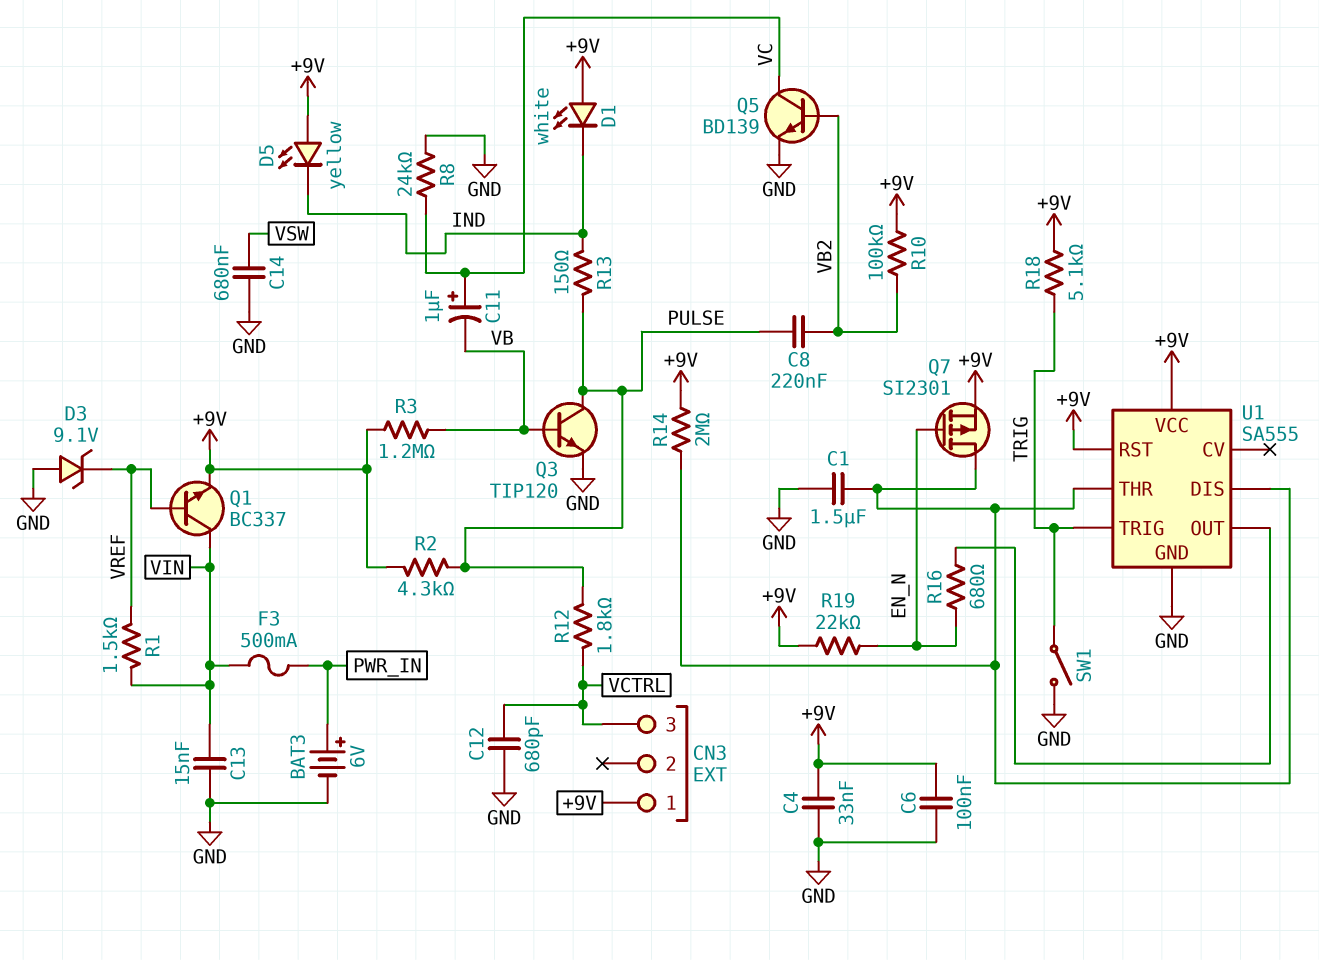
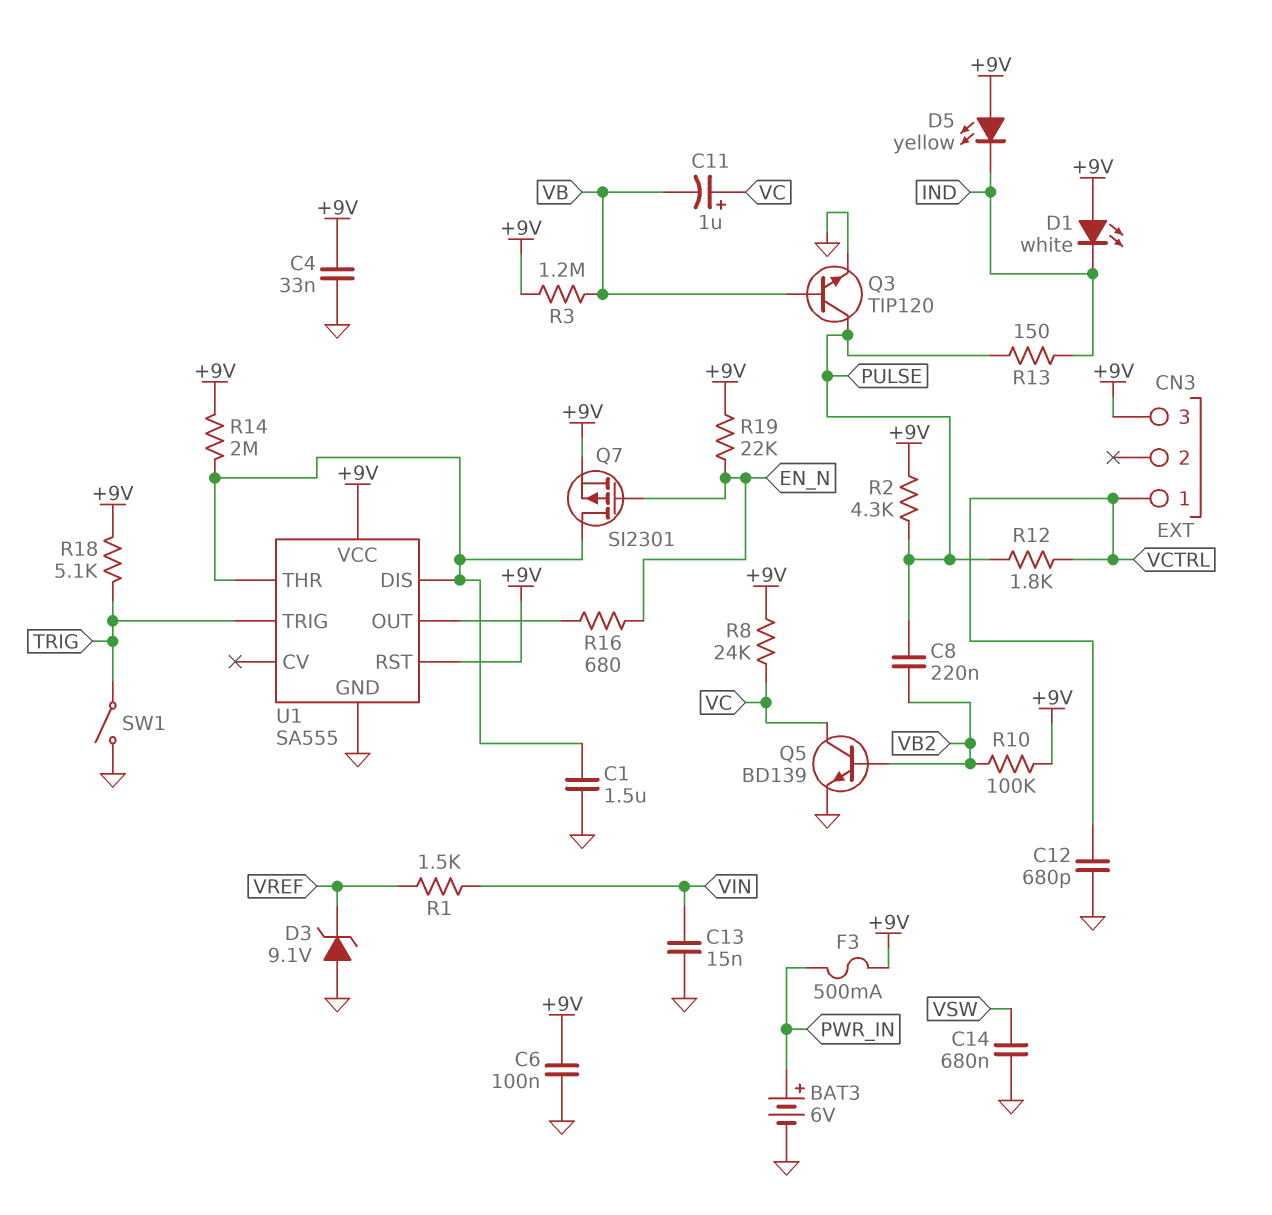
CN3 pin 1: +9V -> VCTRL
CN3 pin 3: VCTRL -> +9V
F3: 500mA (PWR_IN, VIN) -> 500mA (+9V, PWR_IN)
Q1: NPN BC337 (B VREF, C VIN, E +9V) -> none
R8: 24k (GND, VC) -> 24k (+9V, VC)

